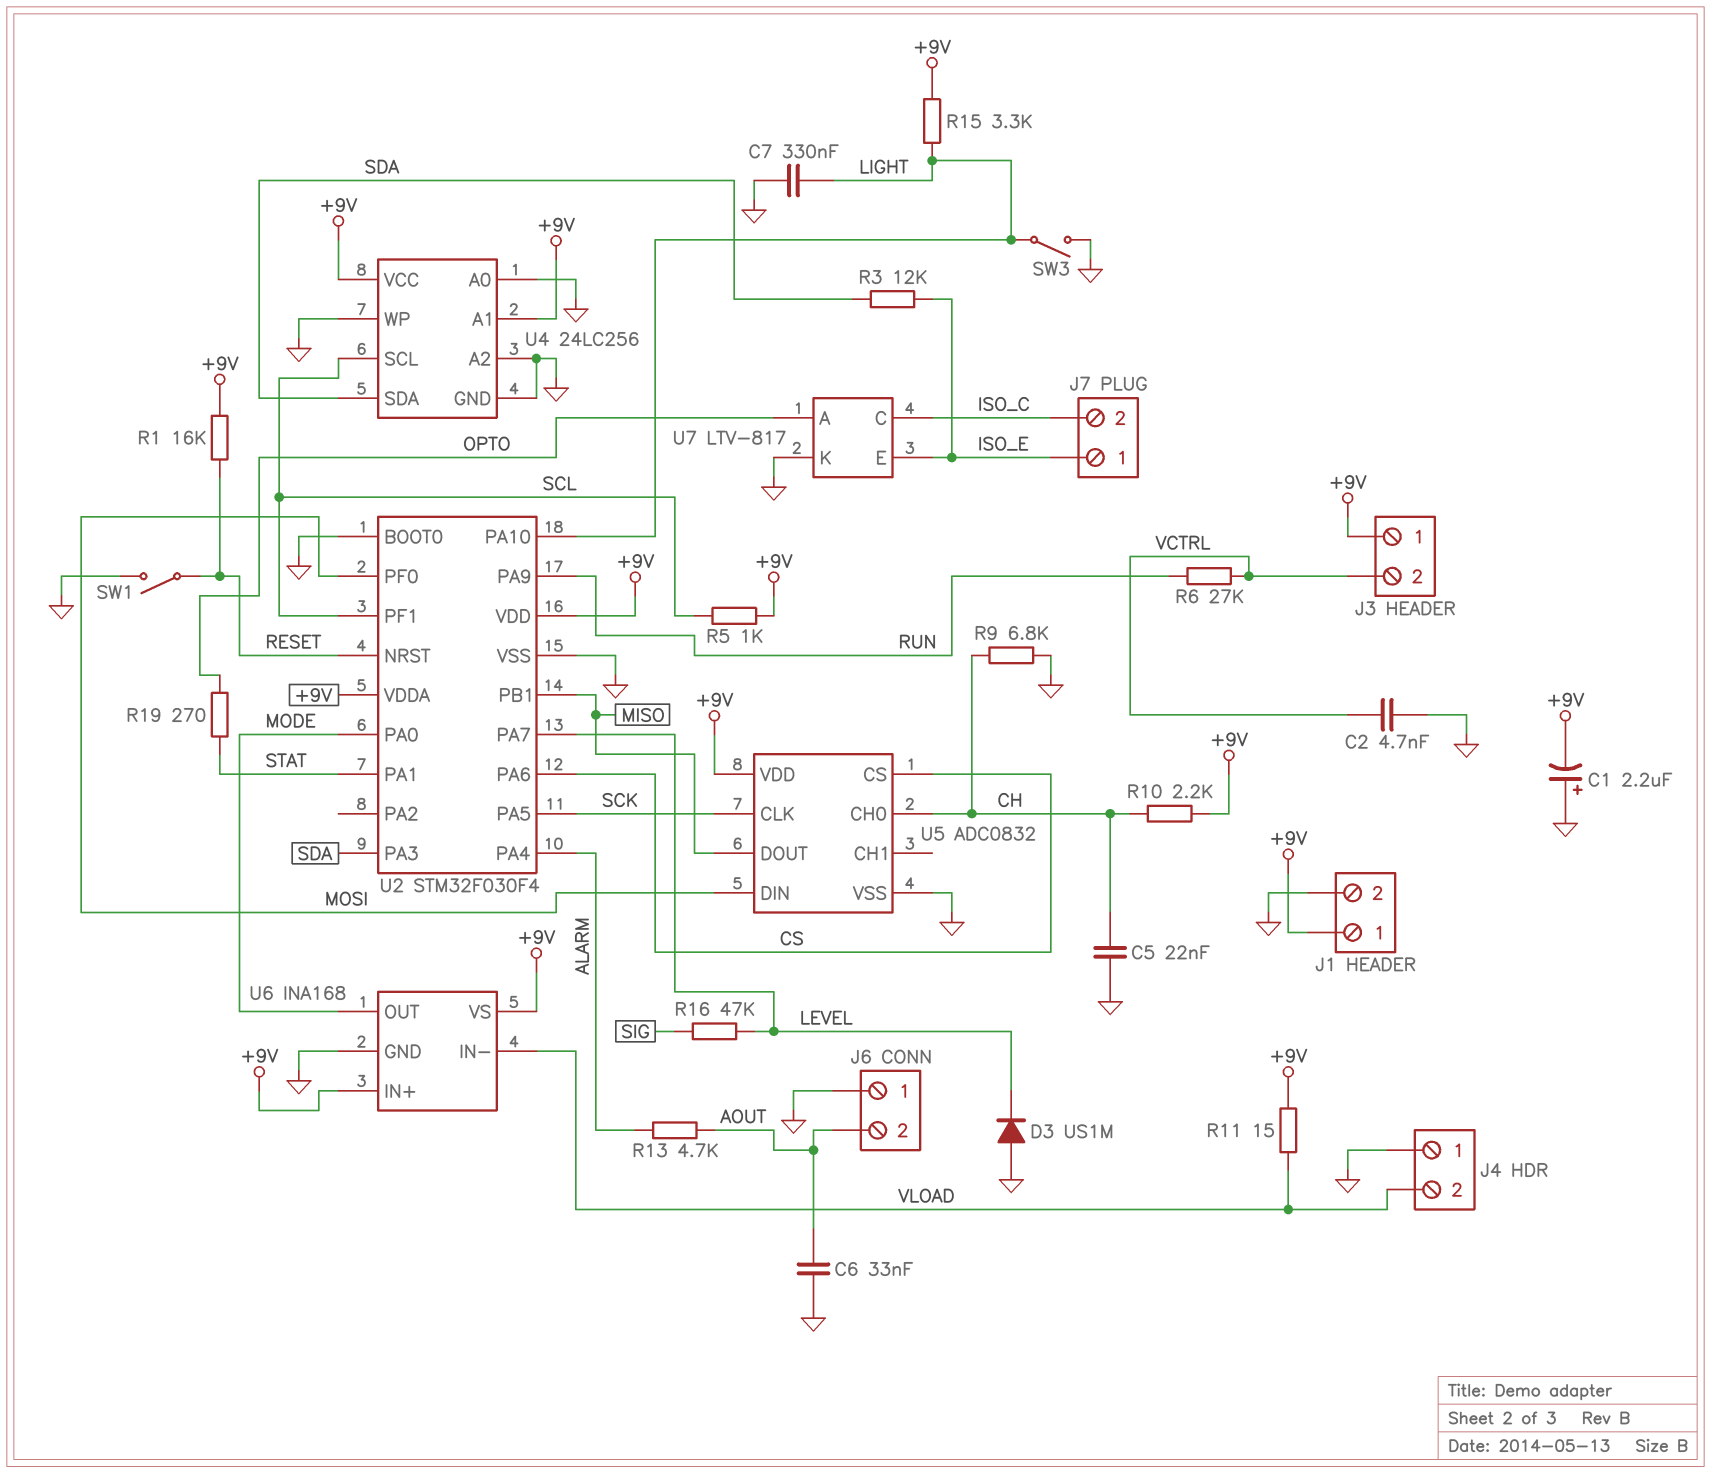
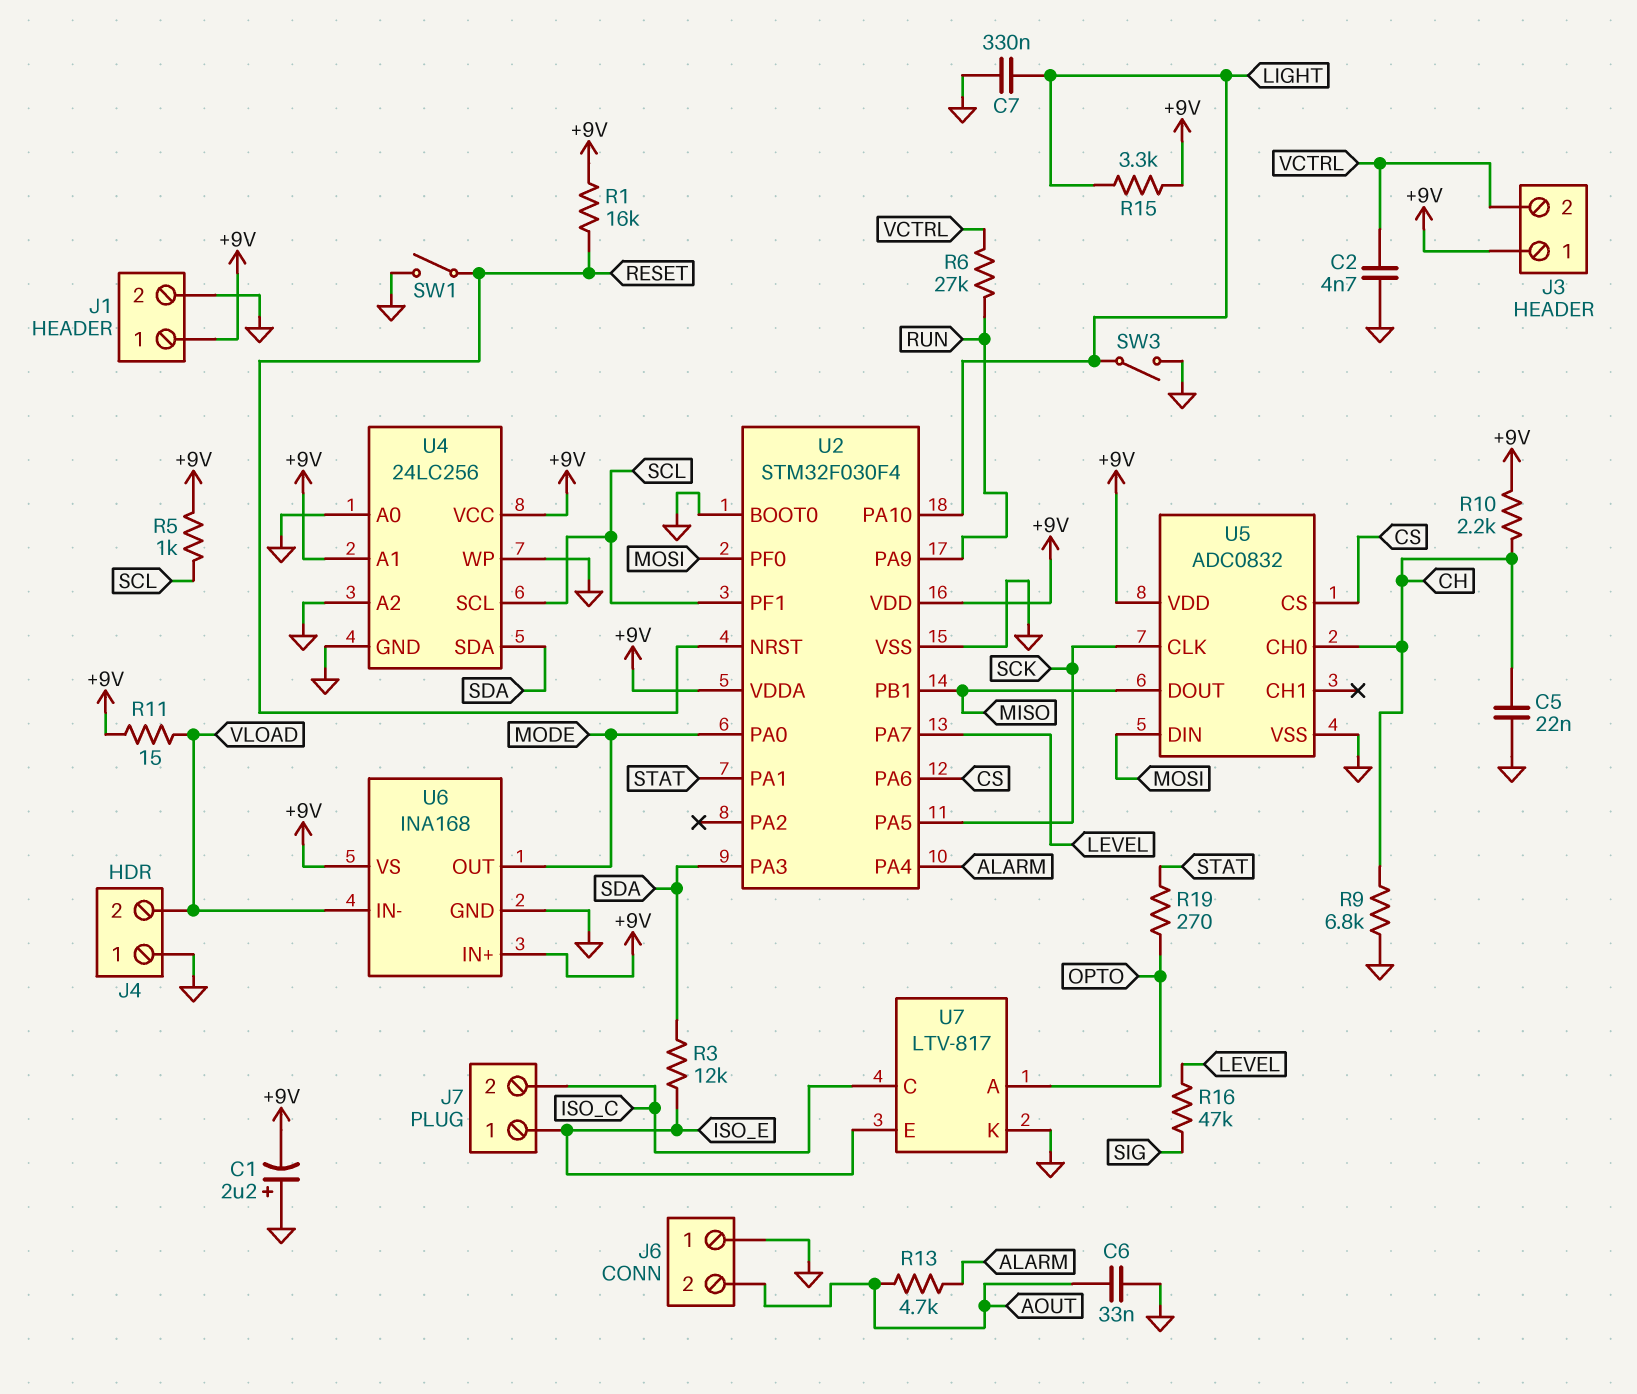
D3: diode US1M (A GND, K LEVEL) -> none

